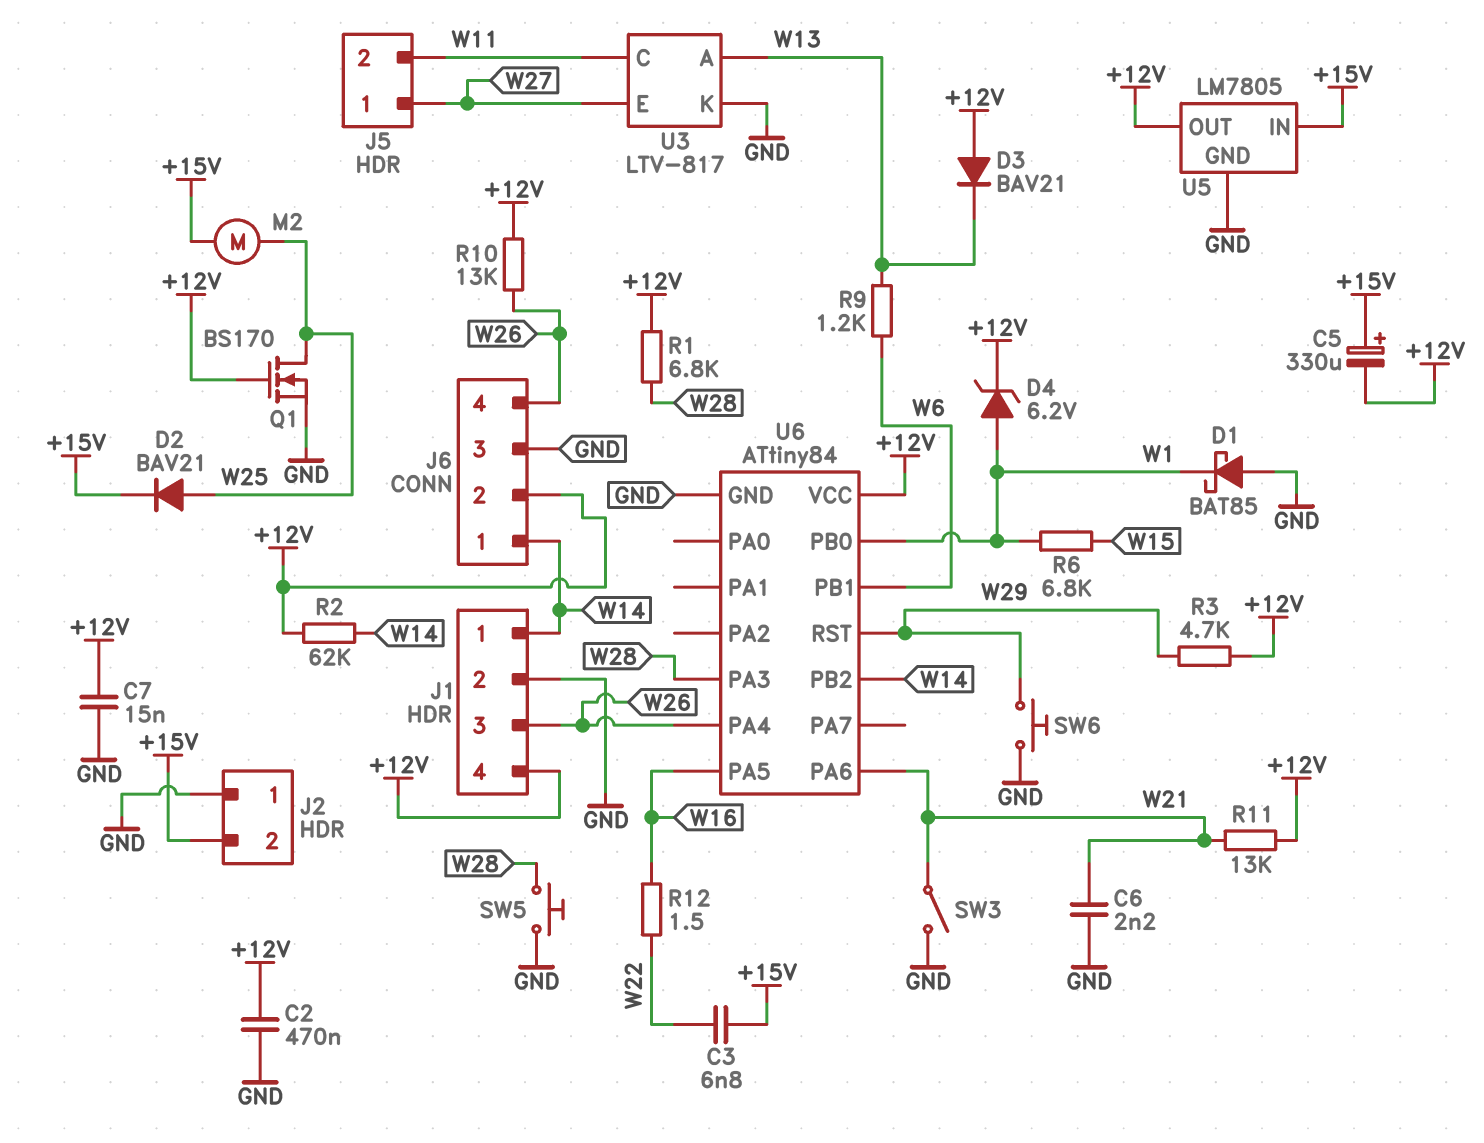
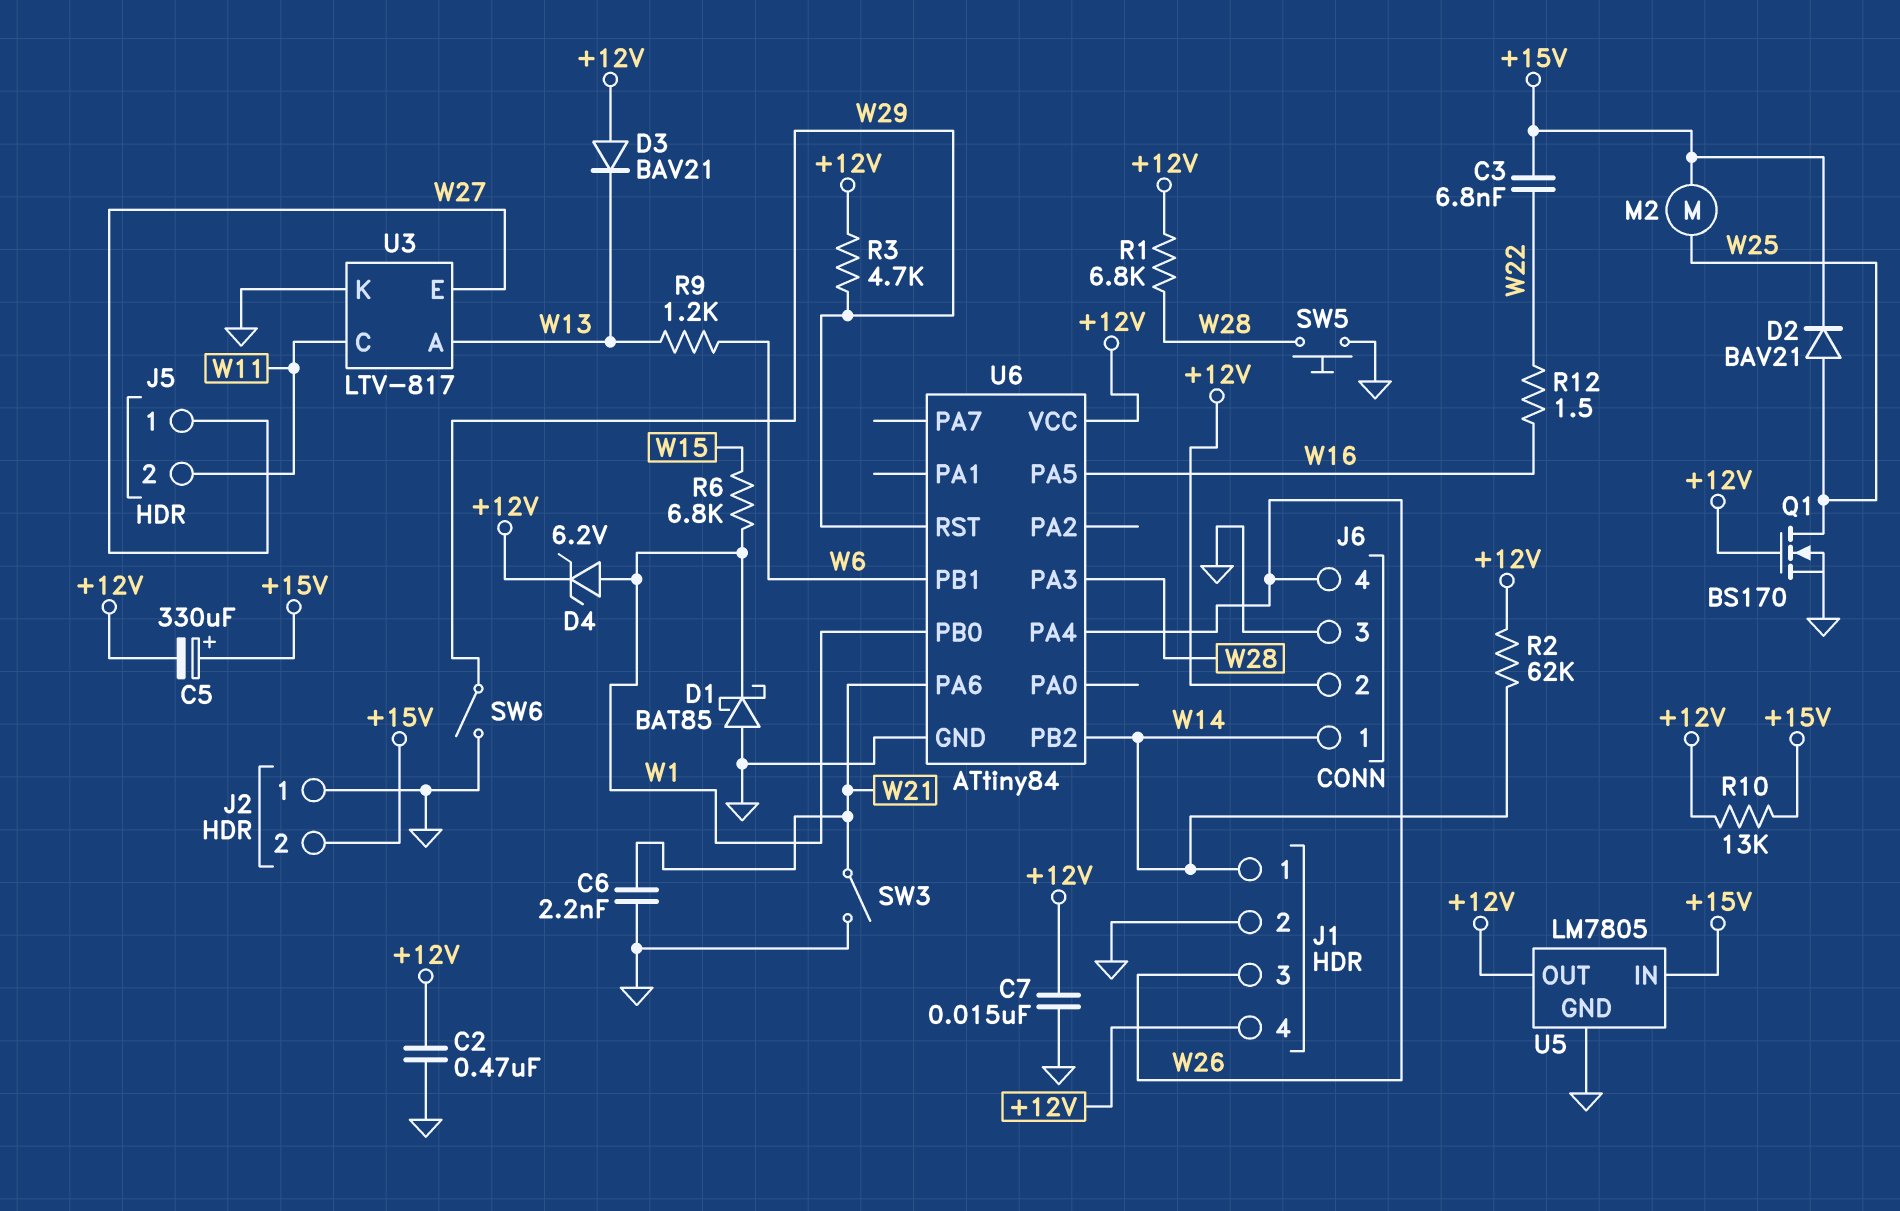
R10: 13k (+12V, W26) -> 13k (+12V, +15V)
R11: 13k (+12V, W21) -> none
SW6: button (GND, W29) -> switch (GND, W29)

